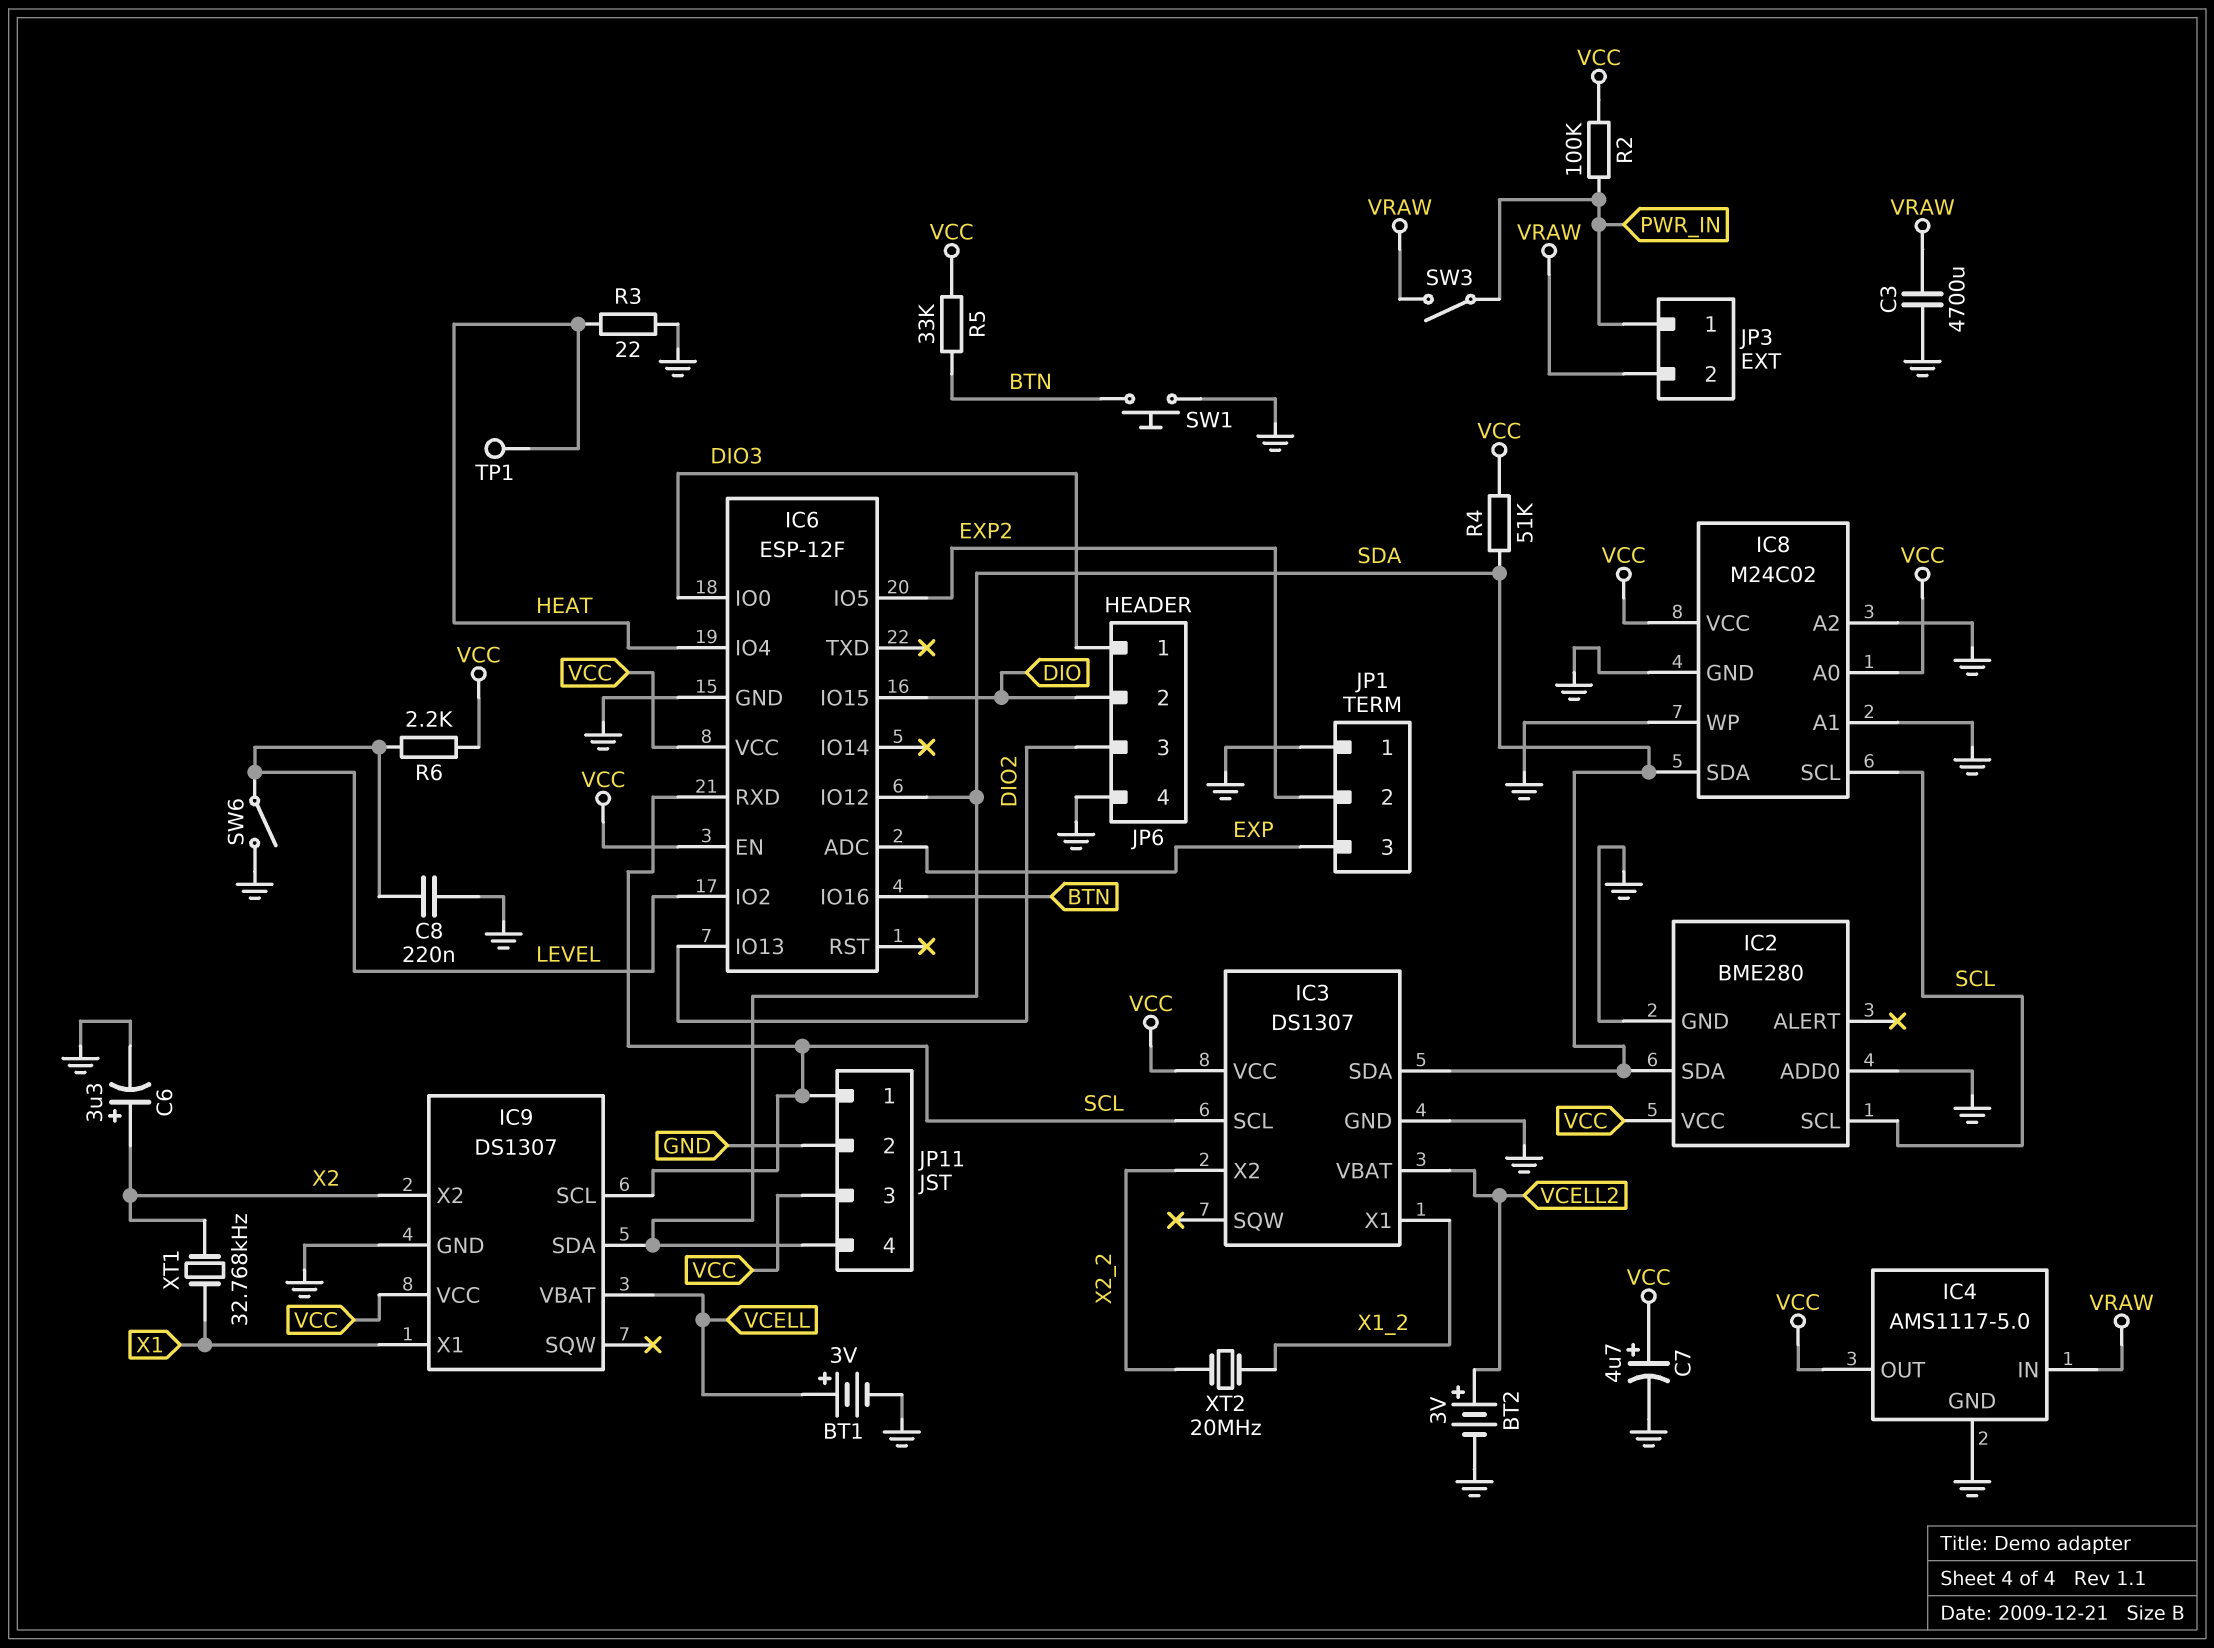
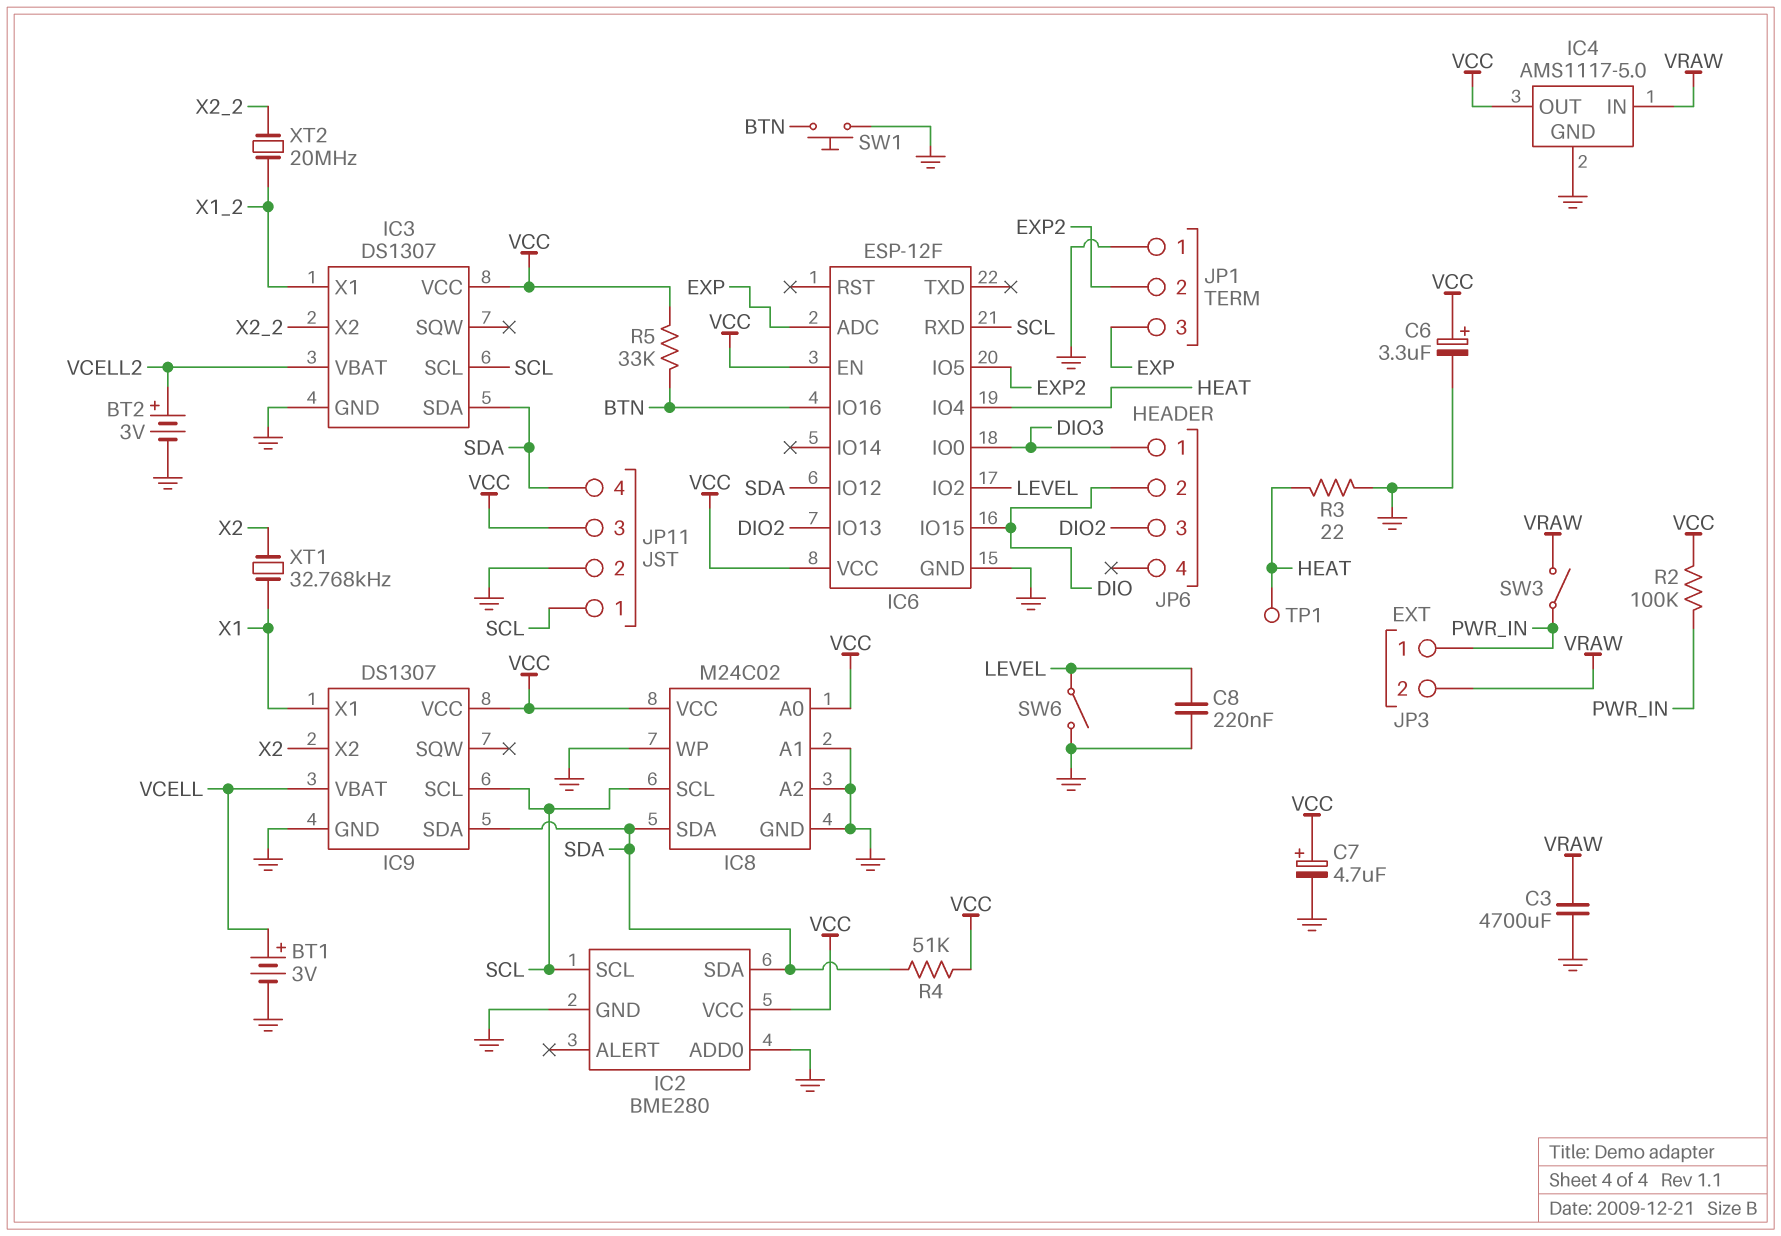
C6: 3.3uF (plus X2, minus GND) -> 3.3uF (plus VCC, minus GND)
JP6 pin 4: GND -> none
R6: 2.2k (LEVEL, VCC) -> none

